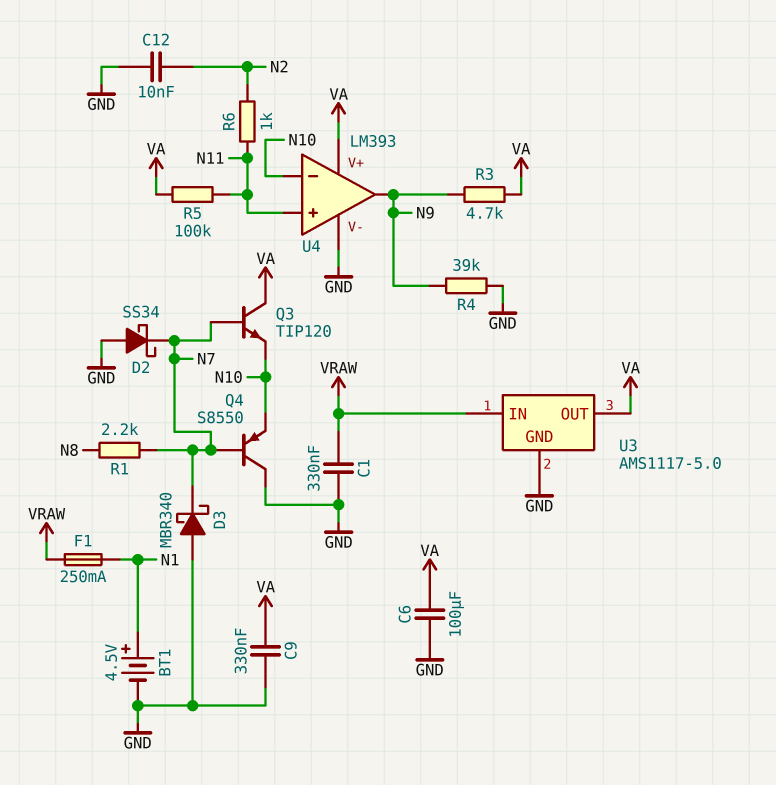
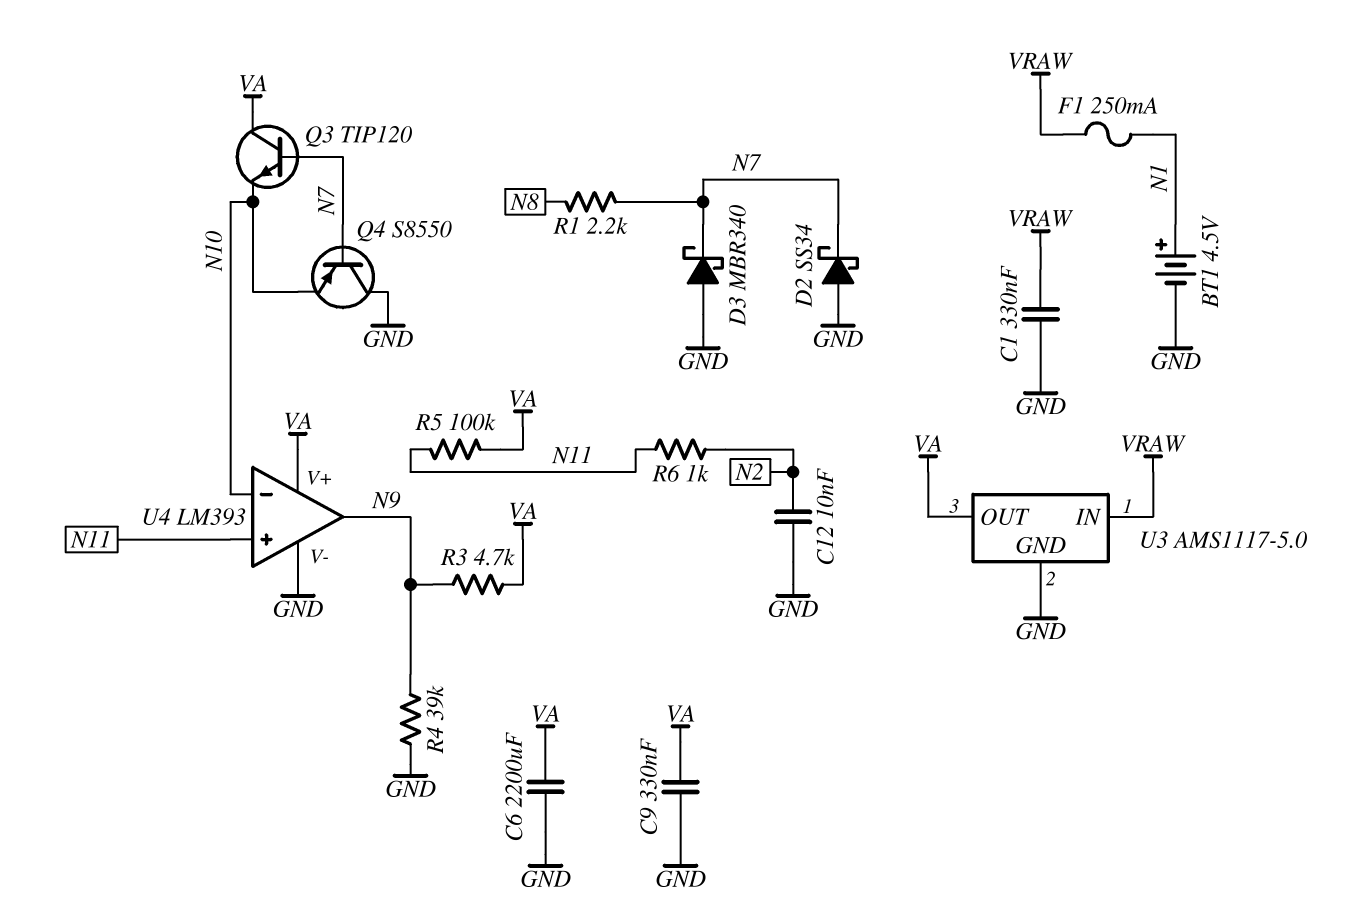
C6: 100uF (GND, VA) -> 2200uF (GND, VA)

